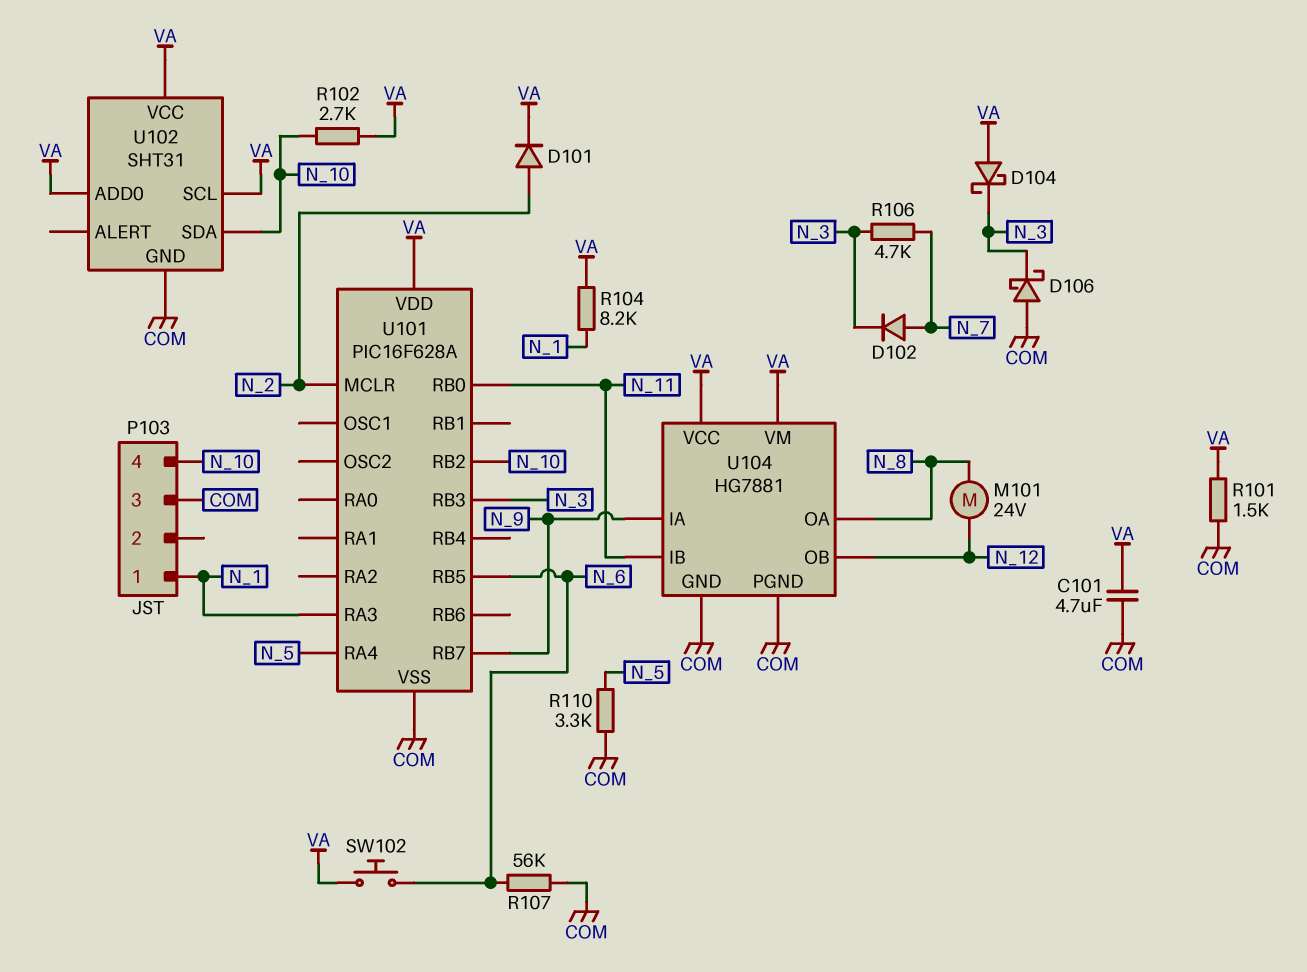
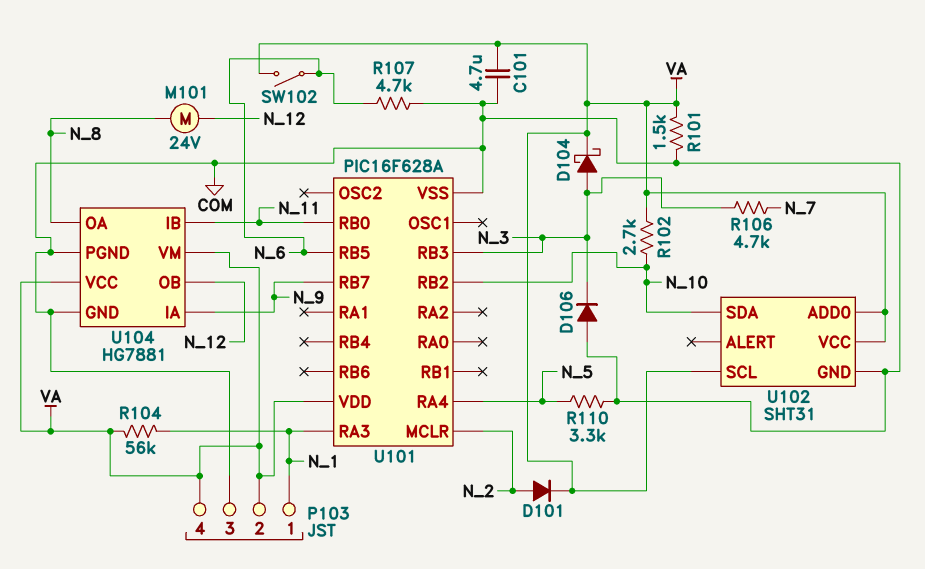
D102: diode (A N_7, K N_3) -> none
D104: schottky (A VA, K N_3) -> schottky (A N_3, K VA)
D106: schottky (A COM, K N_3) -> diode (A COM, K N_3)
P103 pin 2: none -> VA
P103 pin 4: N_10 -> VA
R104: 8.2k (N_1, VA) -> 56k (N_1, VA)
R107: 56k (COM, N_6) -> 4.7k (COM, N_6)
SW102: button (N_6, VA) -> switch (N_6, VA)

